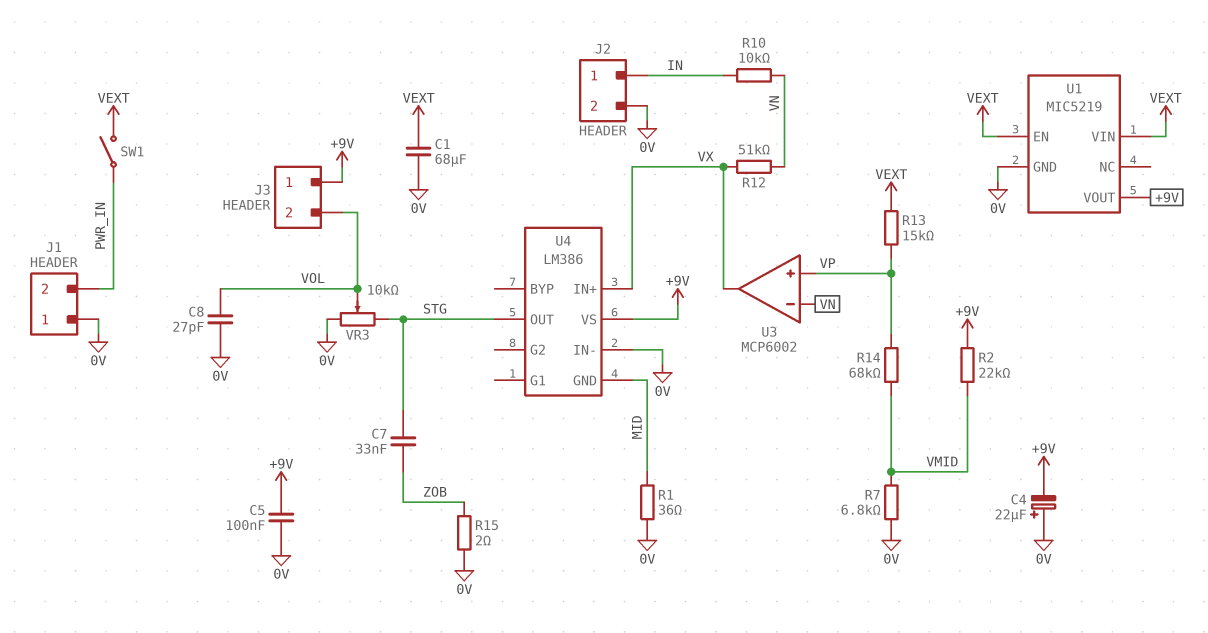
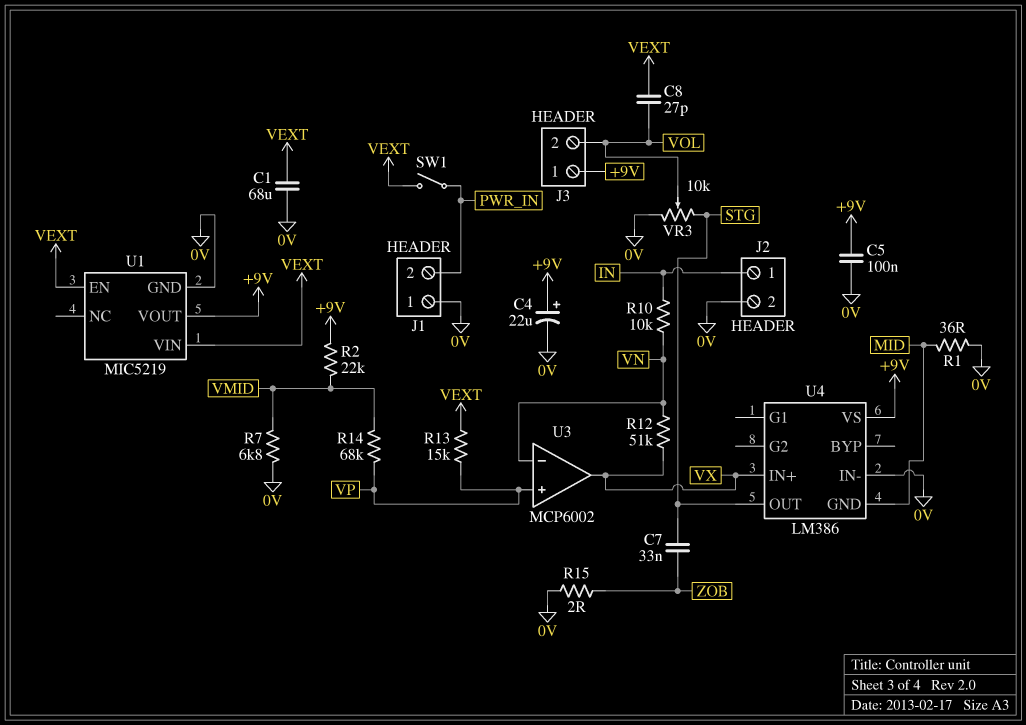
C4: 22uF (plus 0V, minus +9V) -> 22uF (plus +9V, minus 0V)
C8: 27pF (0V, VOL) -> 27pF (VEXT, VOL)

